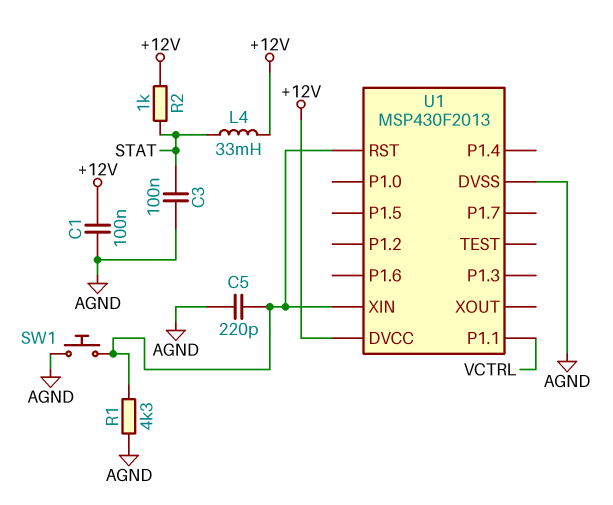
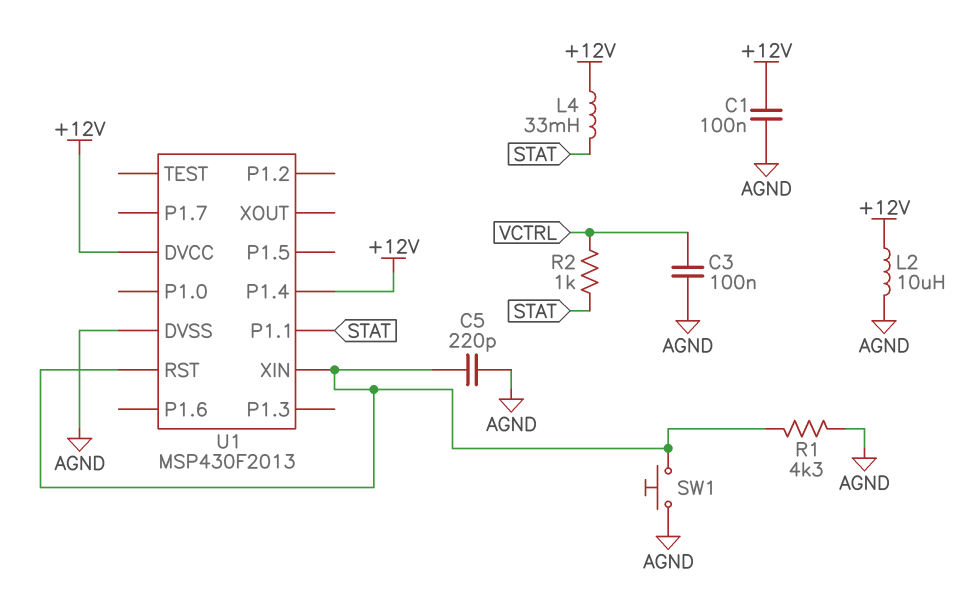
C3: 100nF (AGND, STAT) -> 100nF (AGND, VCTRL)
L2: none -> 10uH (+12V, AGND)
R2: 1k (+12V, STAT) -> 1k (STAT, VCTRL)
U1 pin P1.1: VCTRL -> STAT
U1 pin P1.4: none -> +12V

